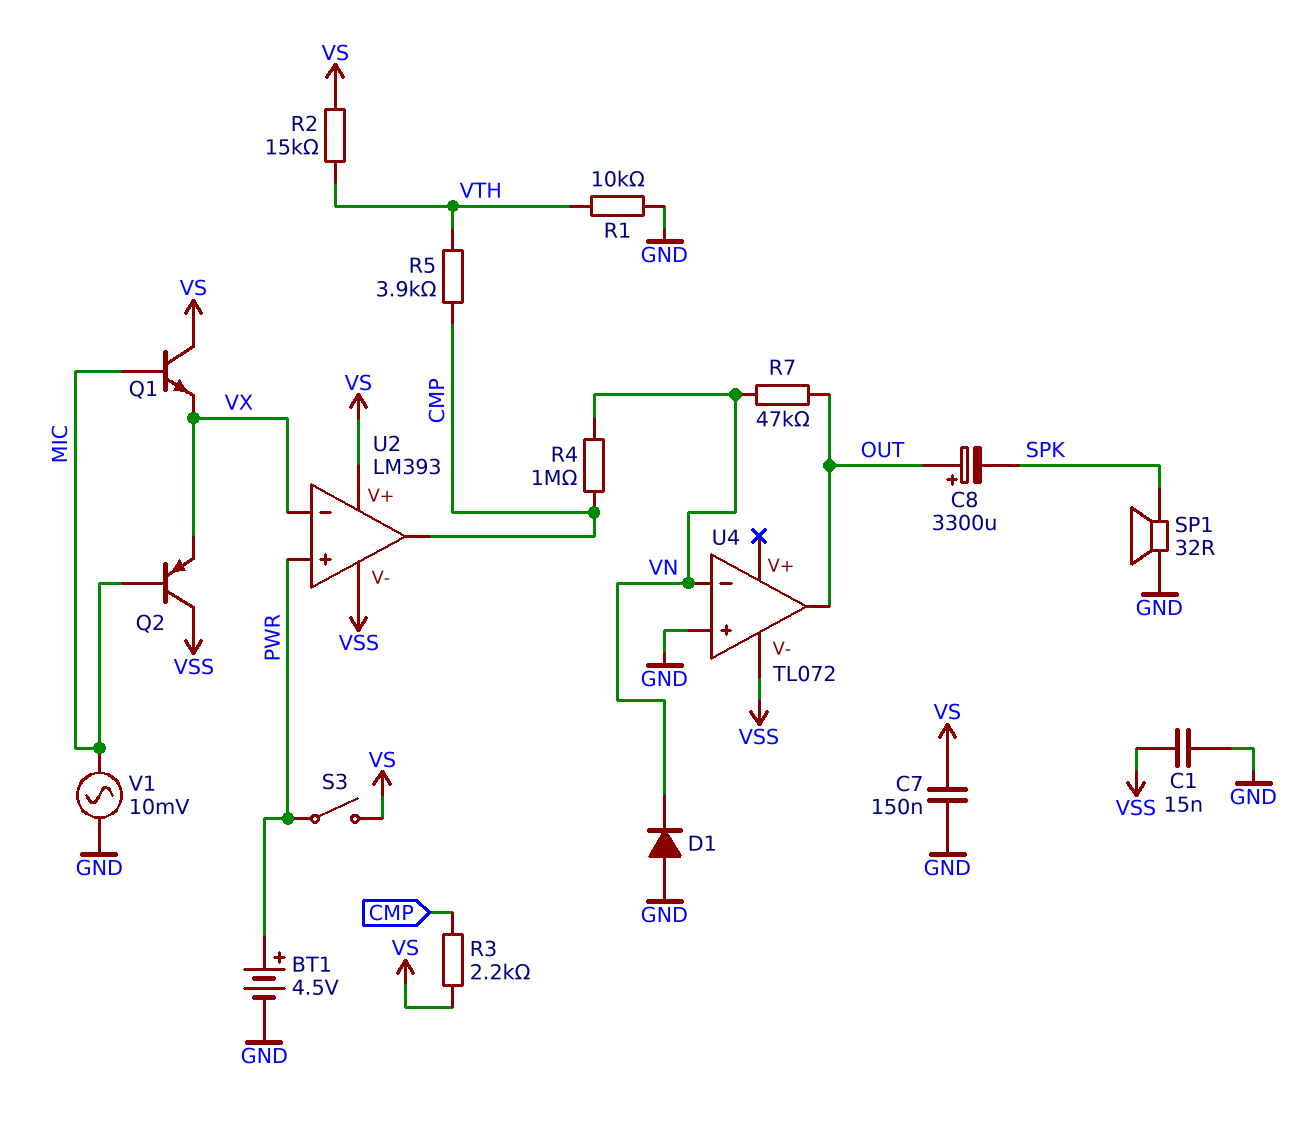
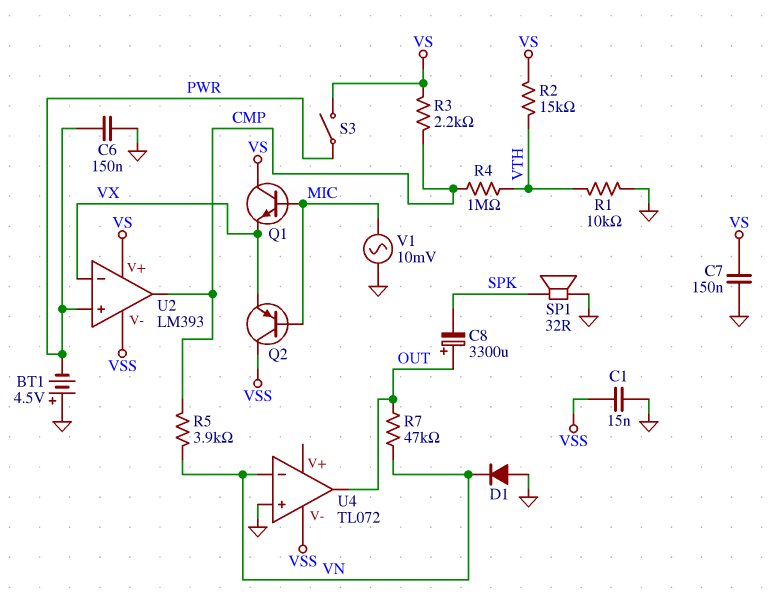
BT1: 4.5V (plus PWR, minus GND) -> 4.5V (plus GND, minus PWR)
C6: none -> 150nF (GND, PWR)
R4: 1M (CMP, VN) -> 1M (CMP, VTH)
R5: 3.9k (CMP, VTH) -> 3.9k (CMP, VN)

